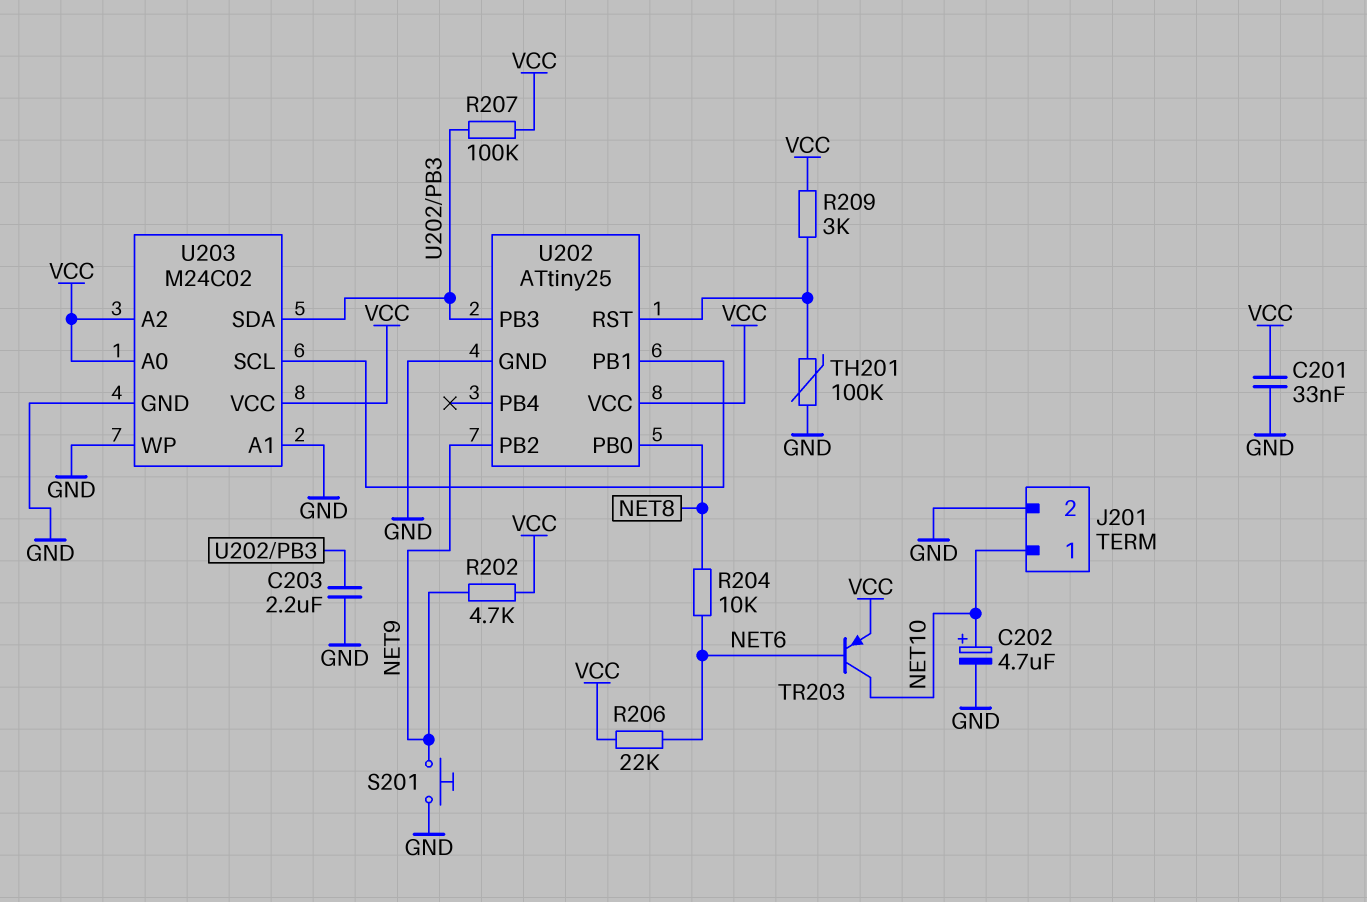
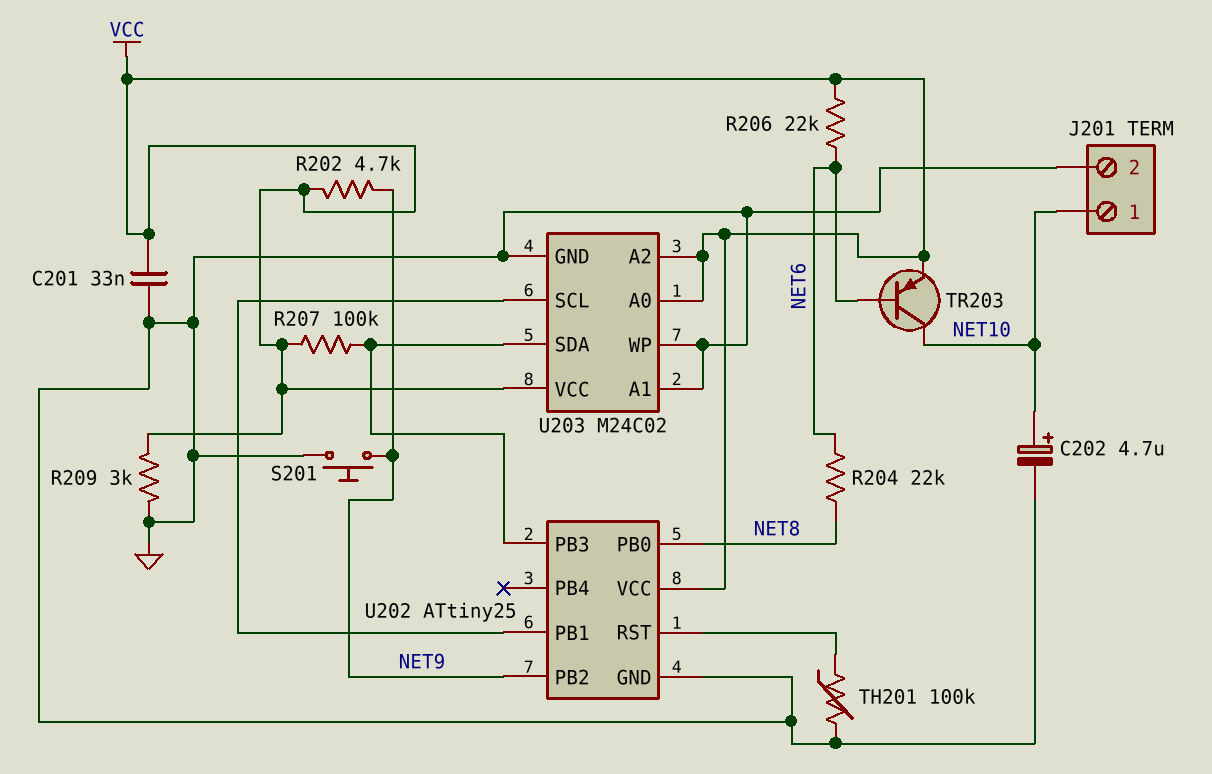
C203: 2.2uF (GND, U202/PB3) -> none
R204: 10k (NET6, NET8) -> 22k (NET6, NET8)
R209: 3k (U202/RST, VCC) -> 3k (GND, VCC)

